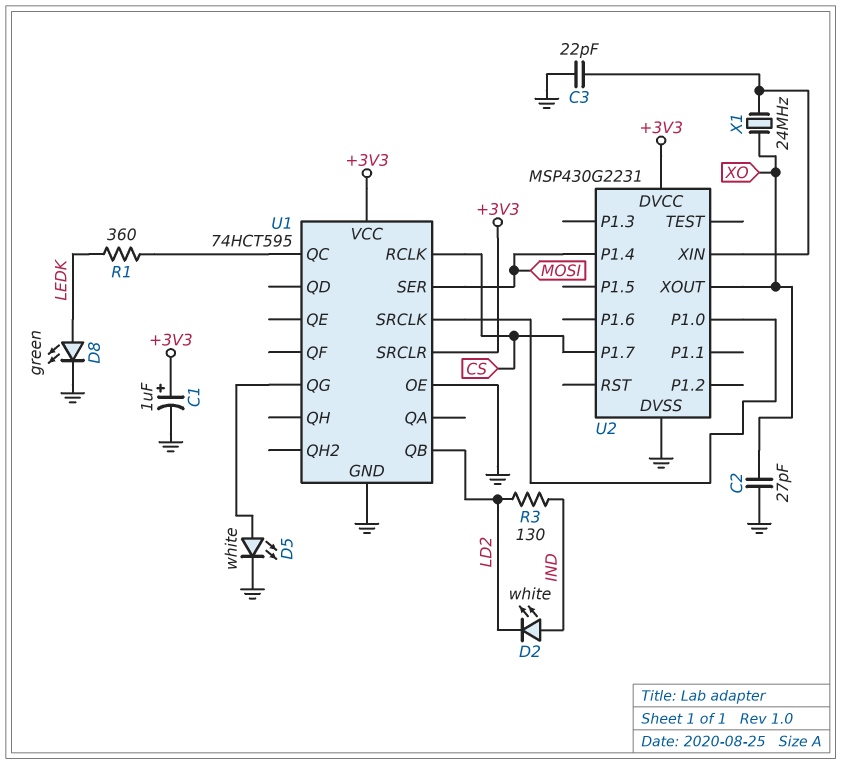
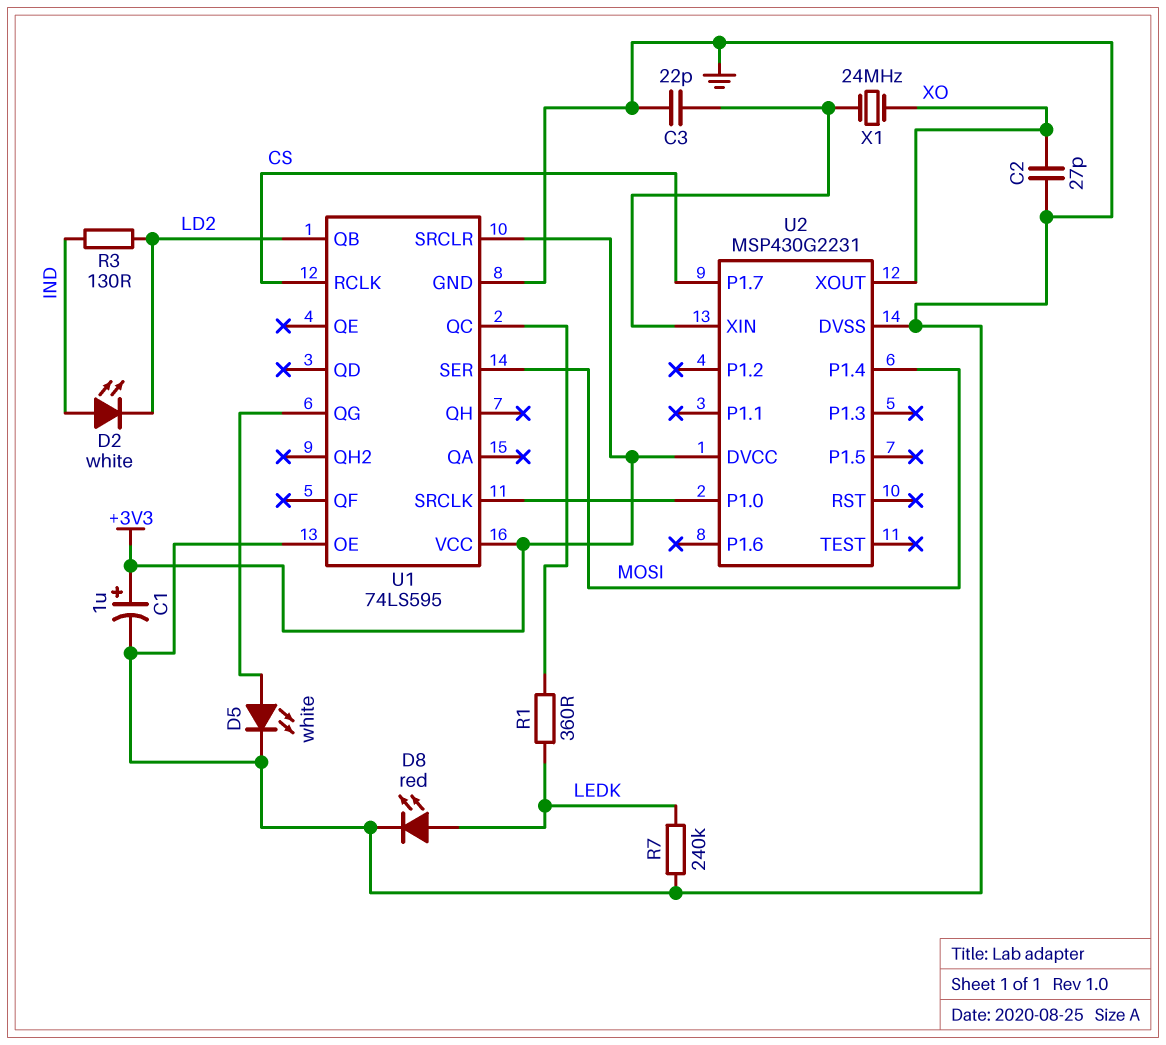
D8: LED green (A LEDK, K GND) -> LED red (A LEDK, K GND)
R7: none -> 240k (GND, LEDK)
U1: 74HCT595 -> 74LS595

